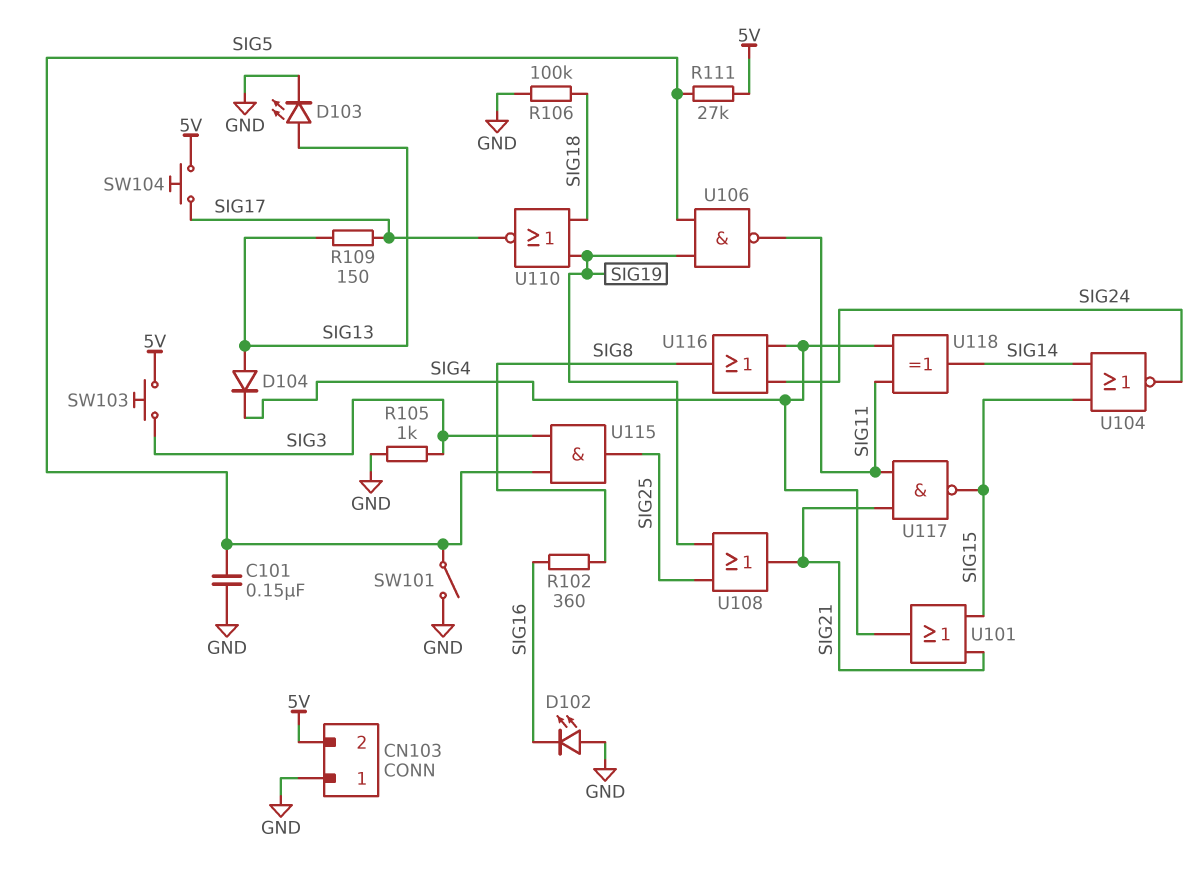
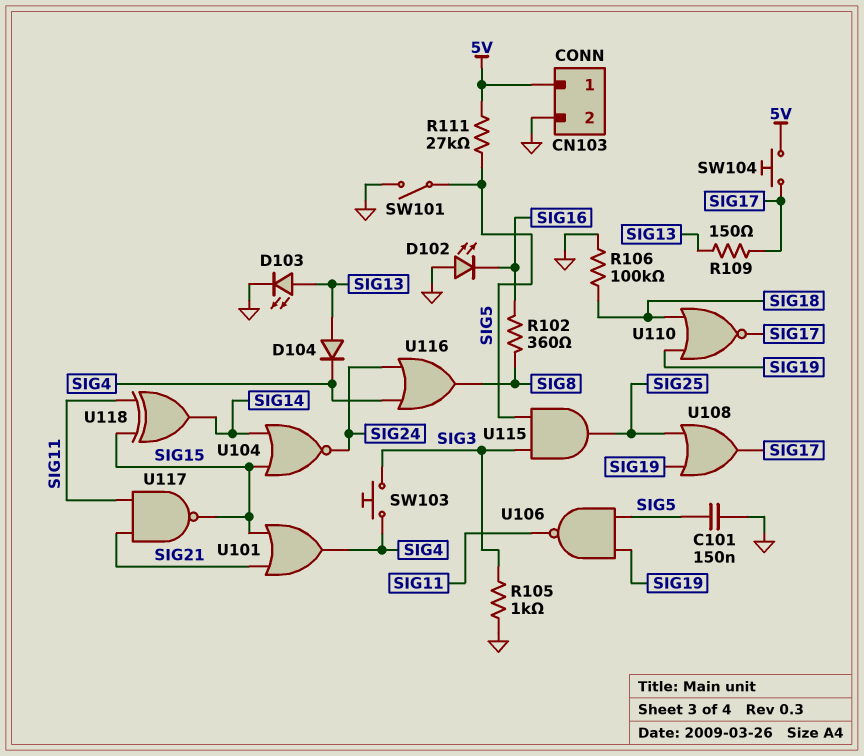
CN103 pin 1: GND -> 5V
CN103 pin 2: 5V -> GND
SW103: button (5V, SIG3) -> button (SIG3, SIG4)
U108: OR (in SIG19, in SIG25, out SIG21) -> OR (in SIG19, in SIG25, out SIG17)
U118: XOR (in SIG4, in SIG11, out SIG14) -> XOR (in SIG11, in SIG15, out SIG14)

